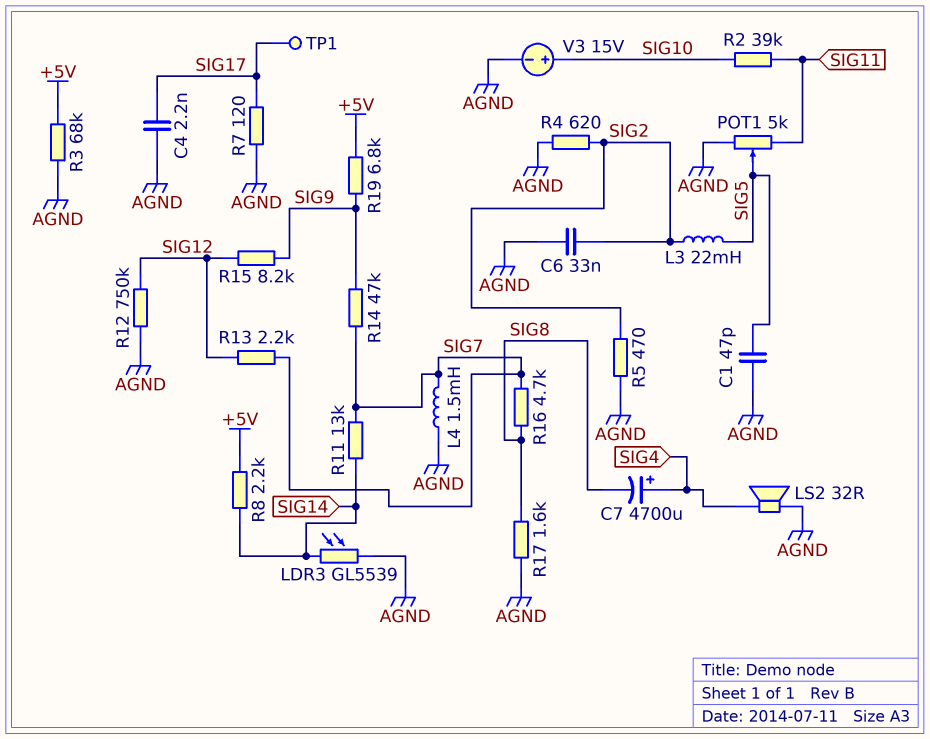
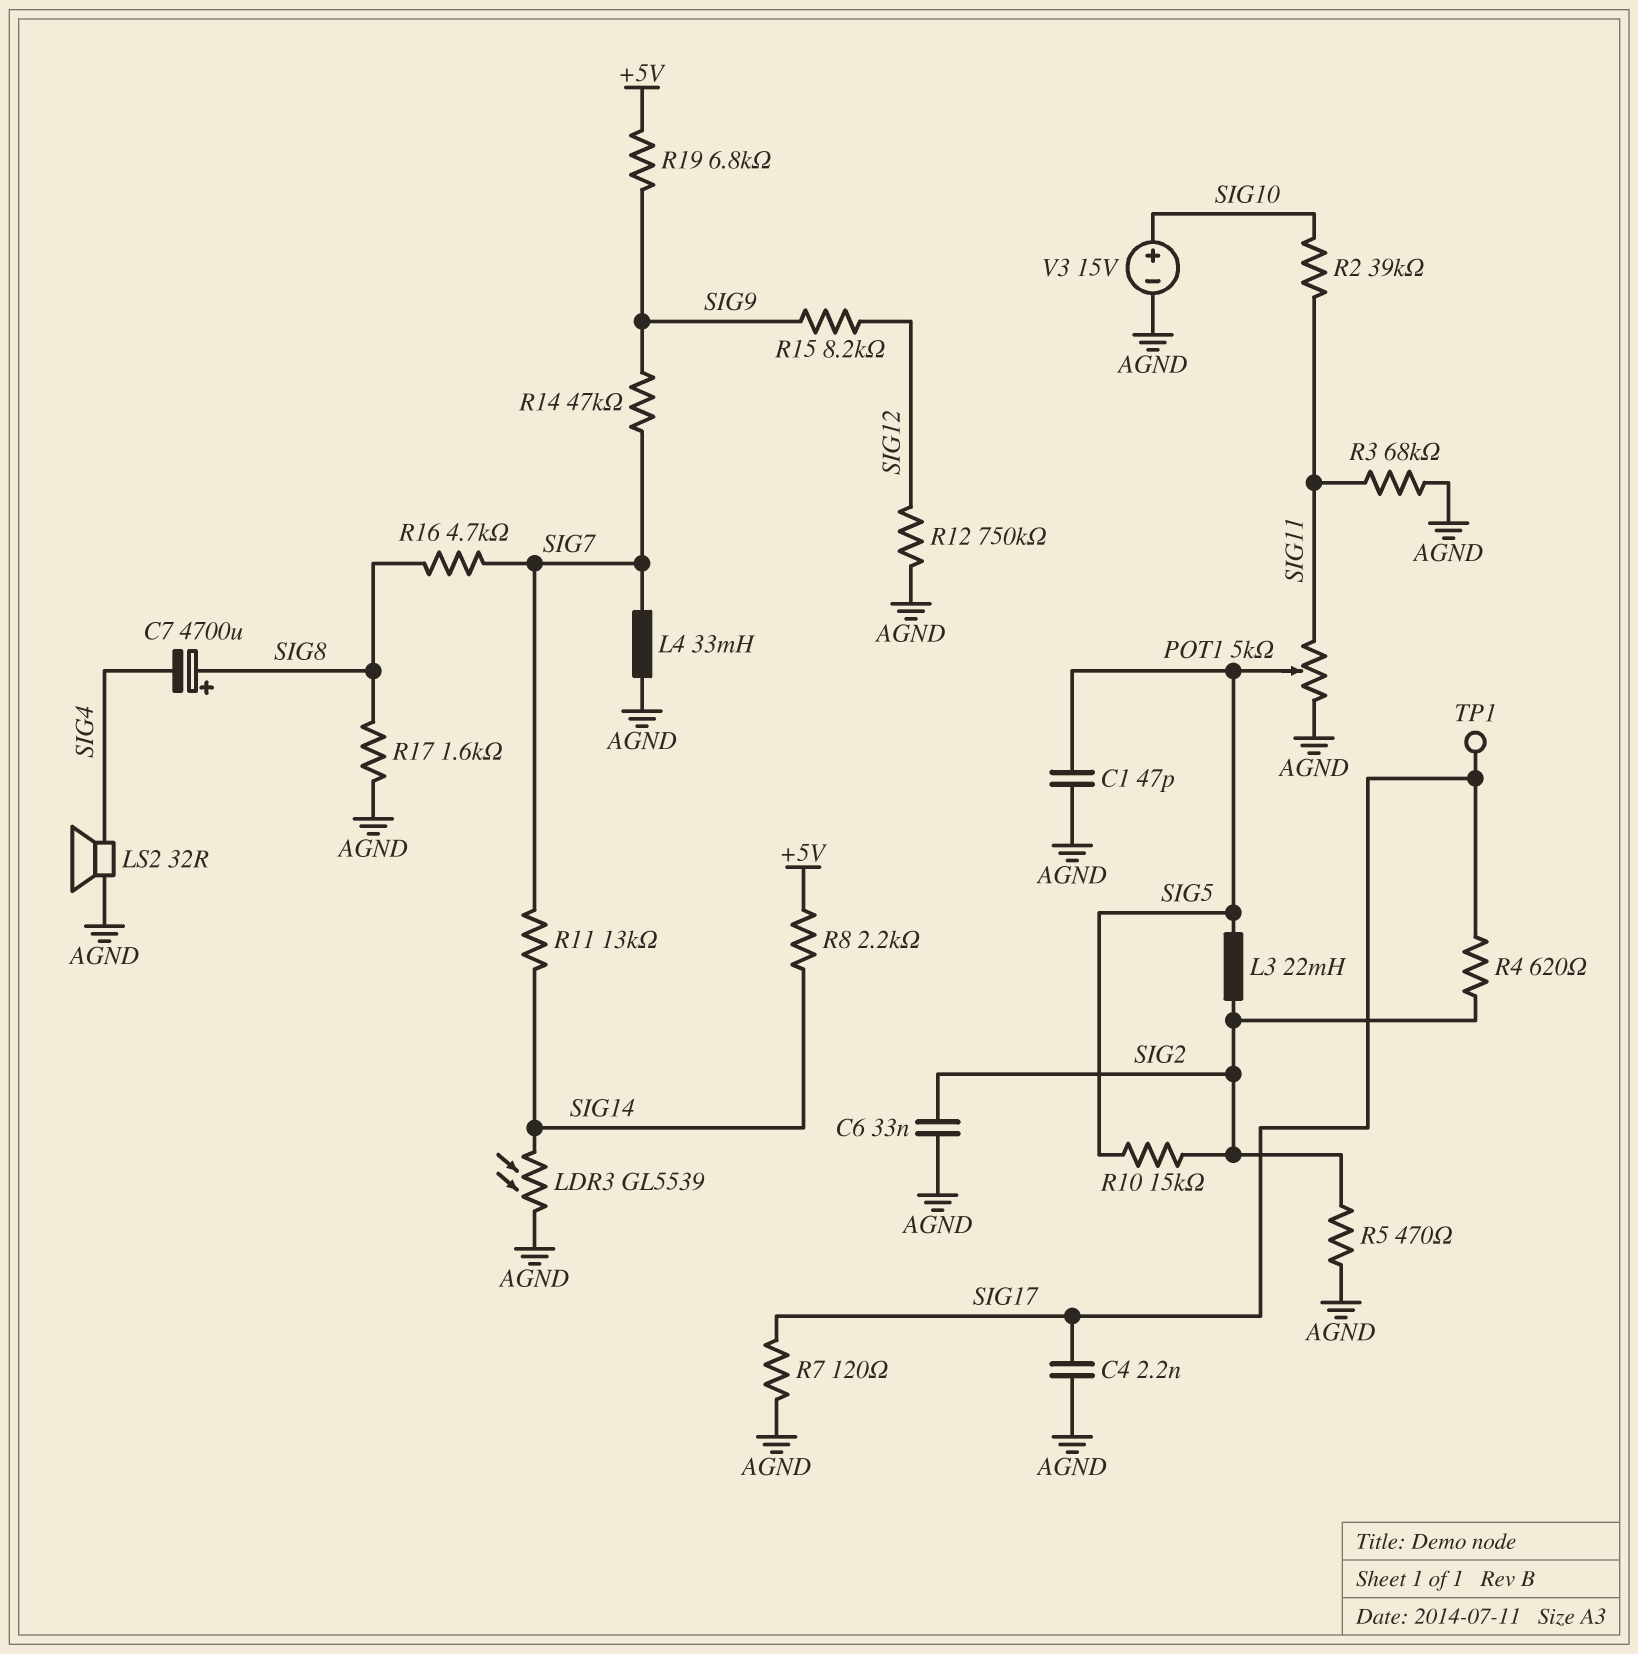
C7: 4700uF (plus SIG4, minus SIG8) -> 4700uF (plus SIG8, minus SIG4)
L4: 1.5mH (AGND, SIG7) -> 33mH (AGND, SIG7)
R3: 68k (+5V, AGND) -> 68k (AGND, SIG11)
R4: 620 (AGND, SIG2) -> 620 (SIG2, SIG17)
R10: none -> 15k (SIG2, SIG5)
R13: 2.2k (SIG7, SIG12) -> none

